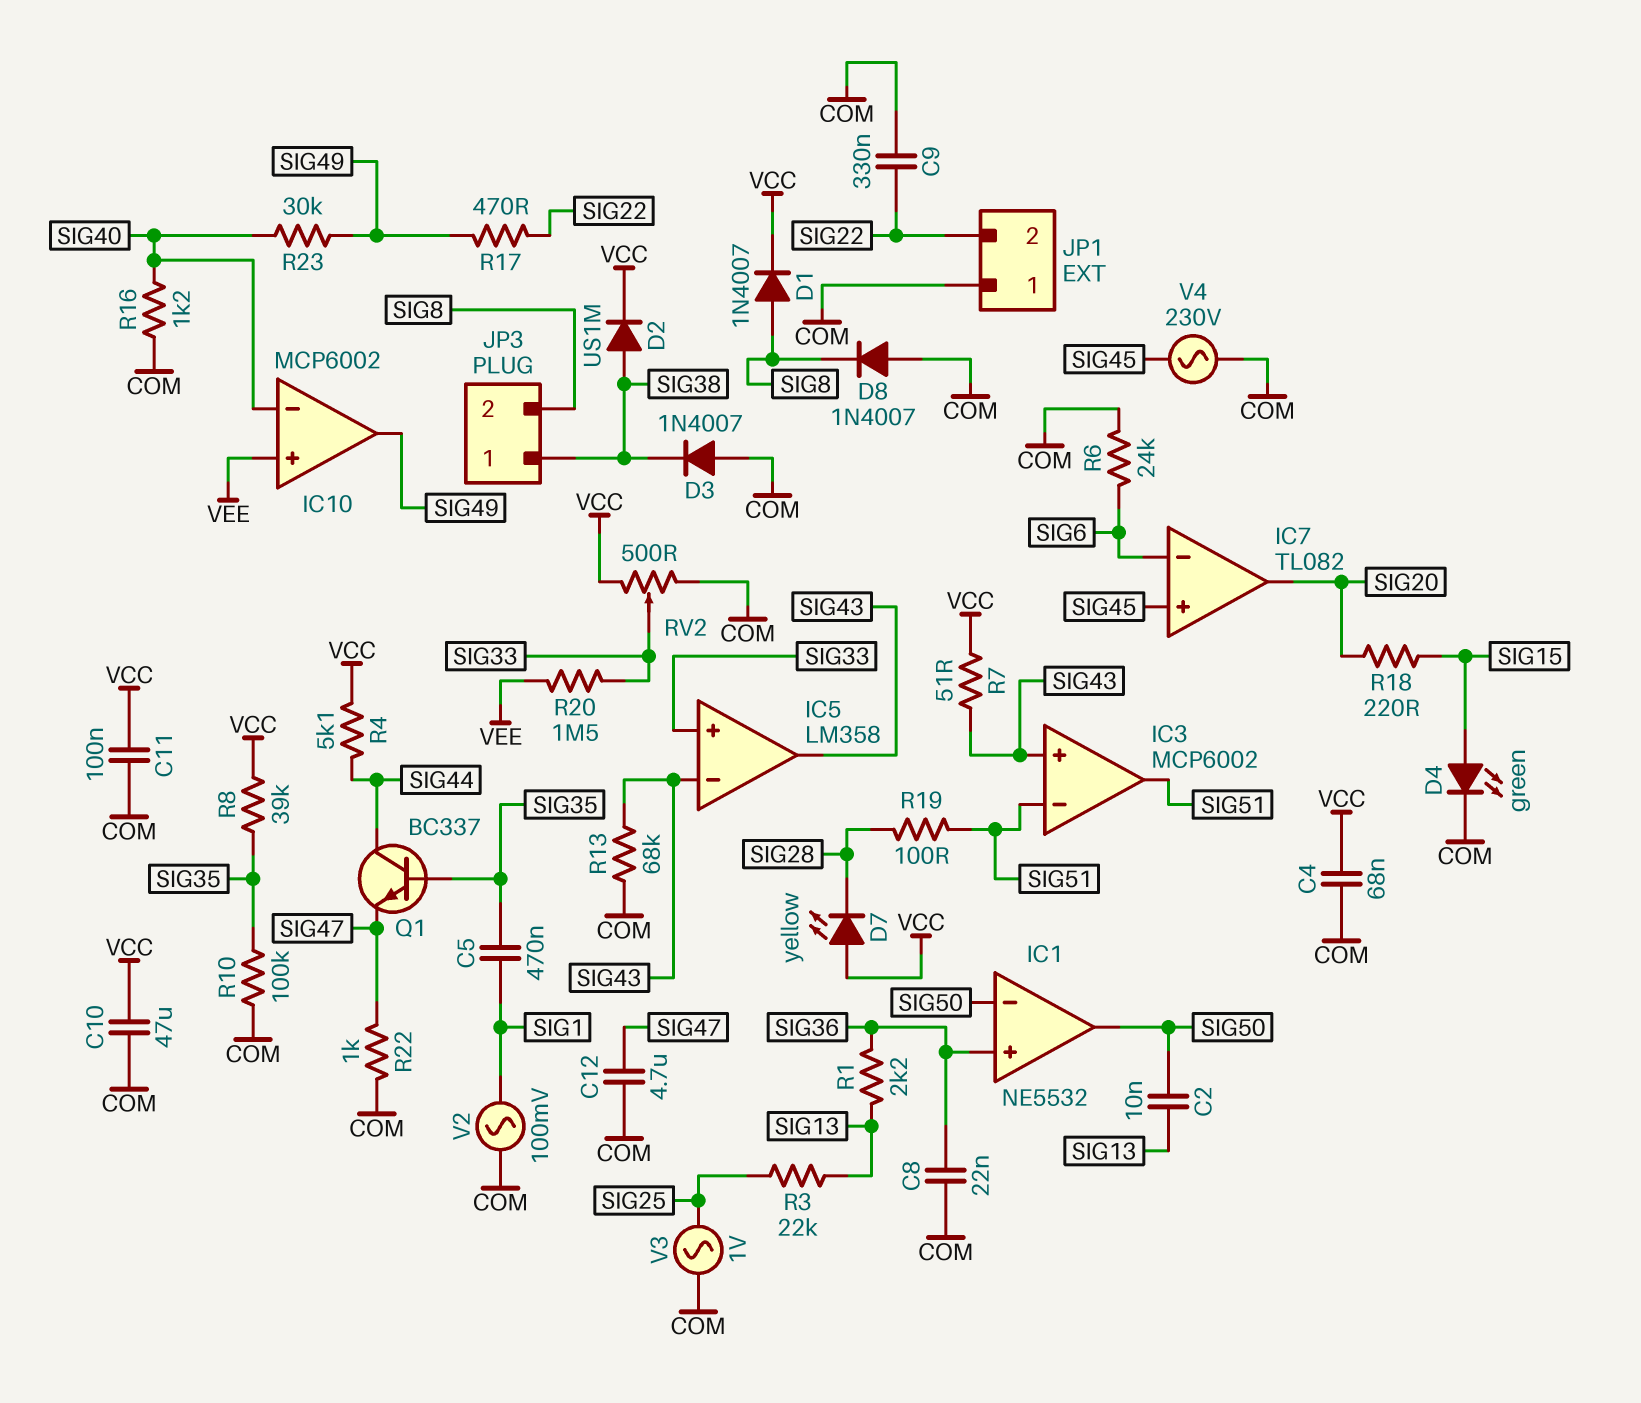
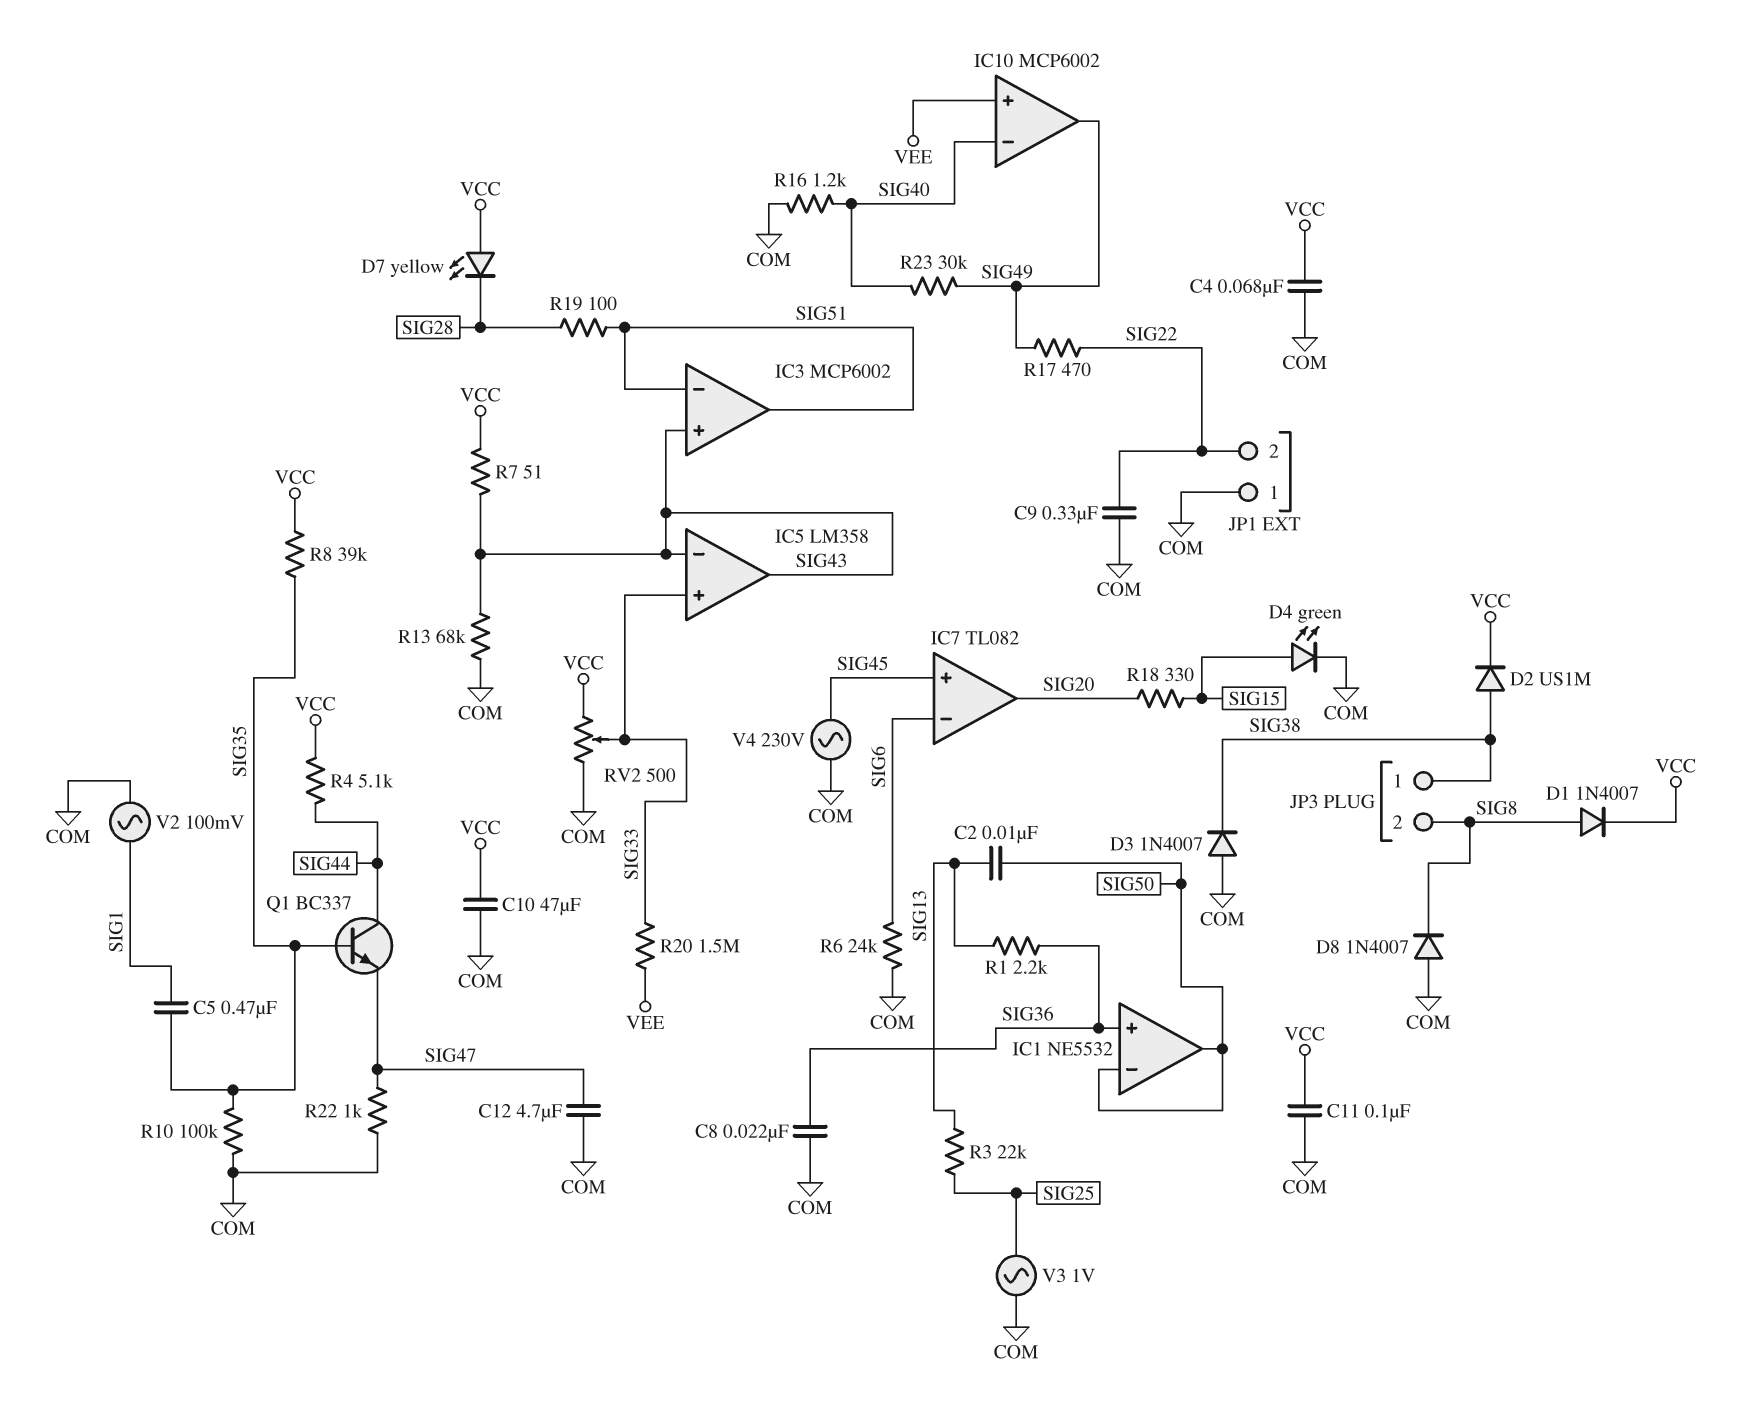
R18: 220 (SIG15, SIG20) -> 330 (SIG15, SIG20)

